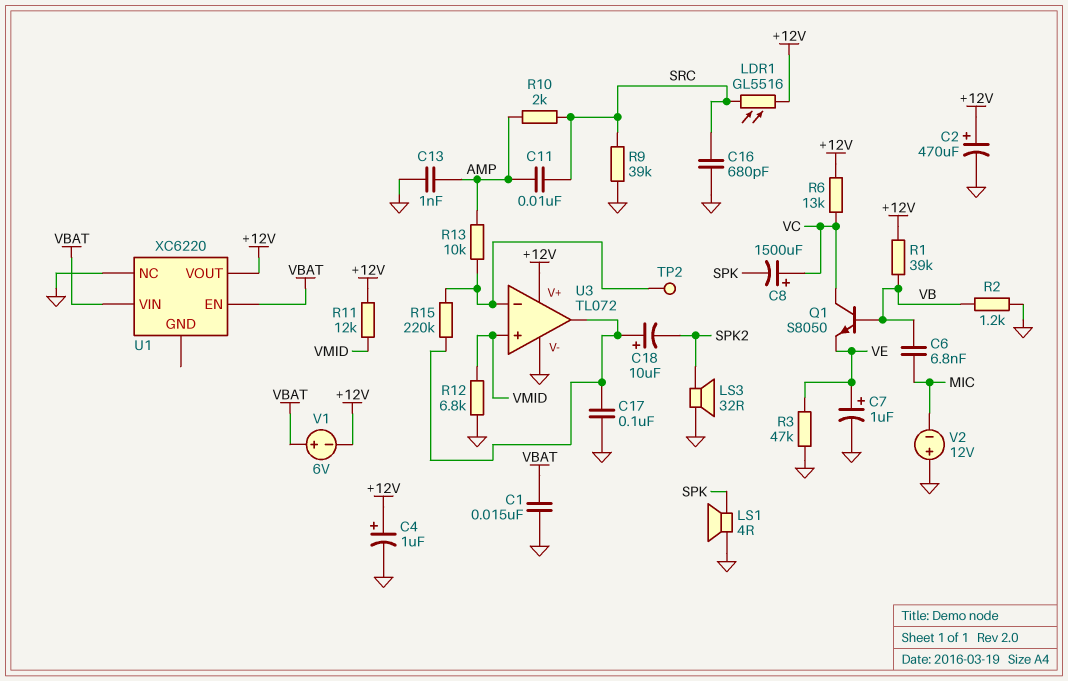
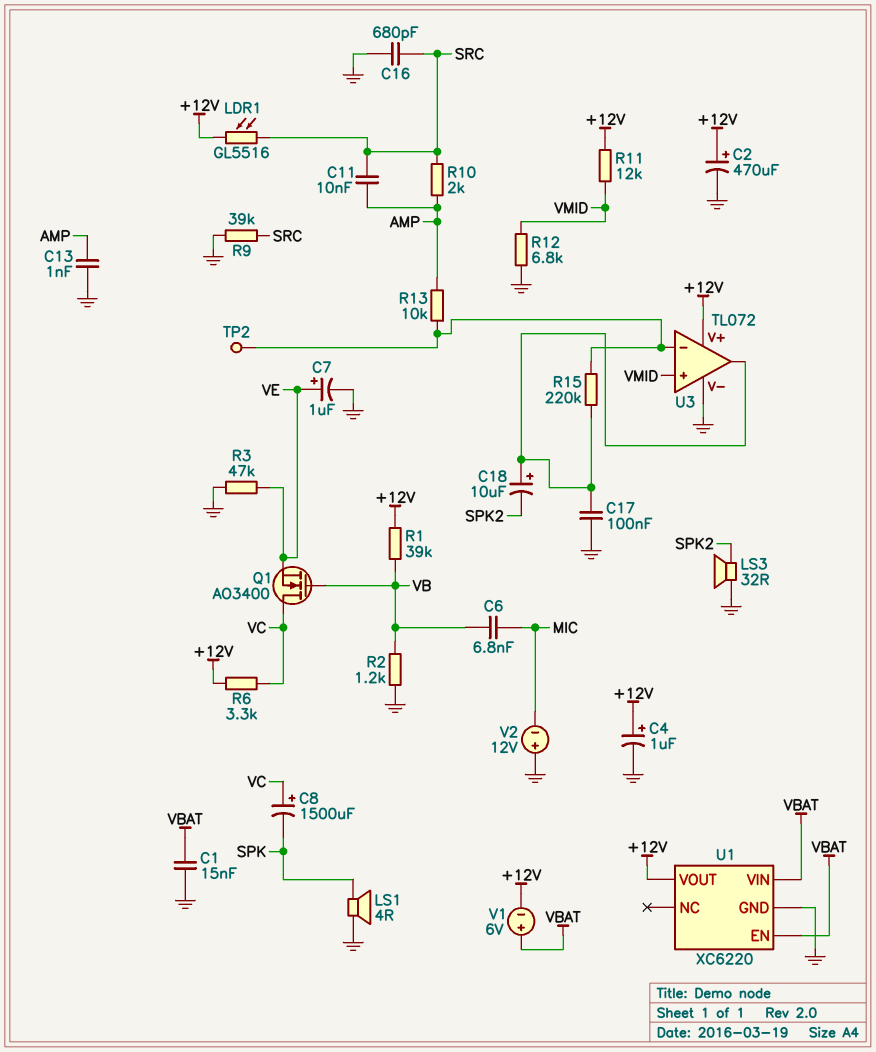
Q1: NPN S8050 (B VB, C VC, E VE) -> NMOS AO3400 (G VB, D VC, S VE)
R6: 13k (+12V, VC) -> 3.3k (+12V, VC)
U1 pin GND: none -> GND
U1 pin NC: GND -> none

